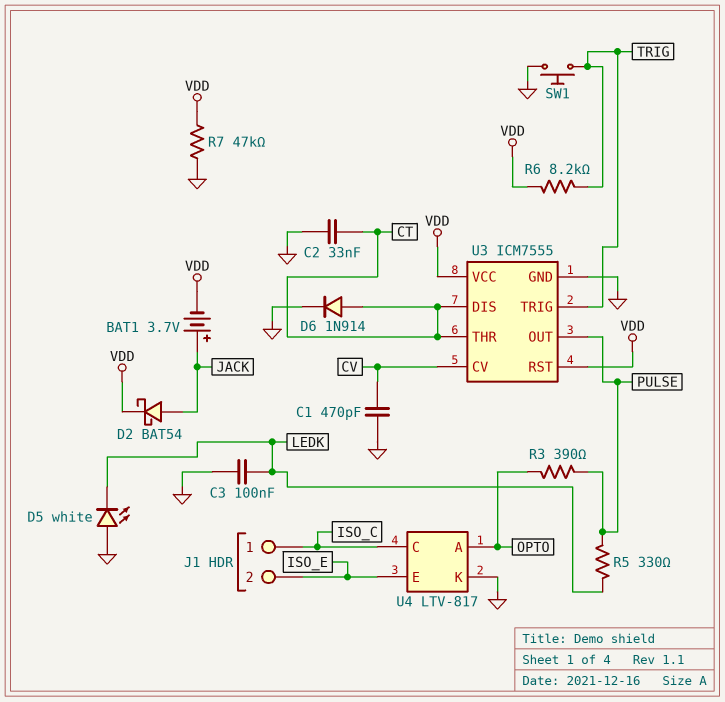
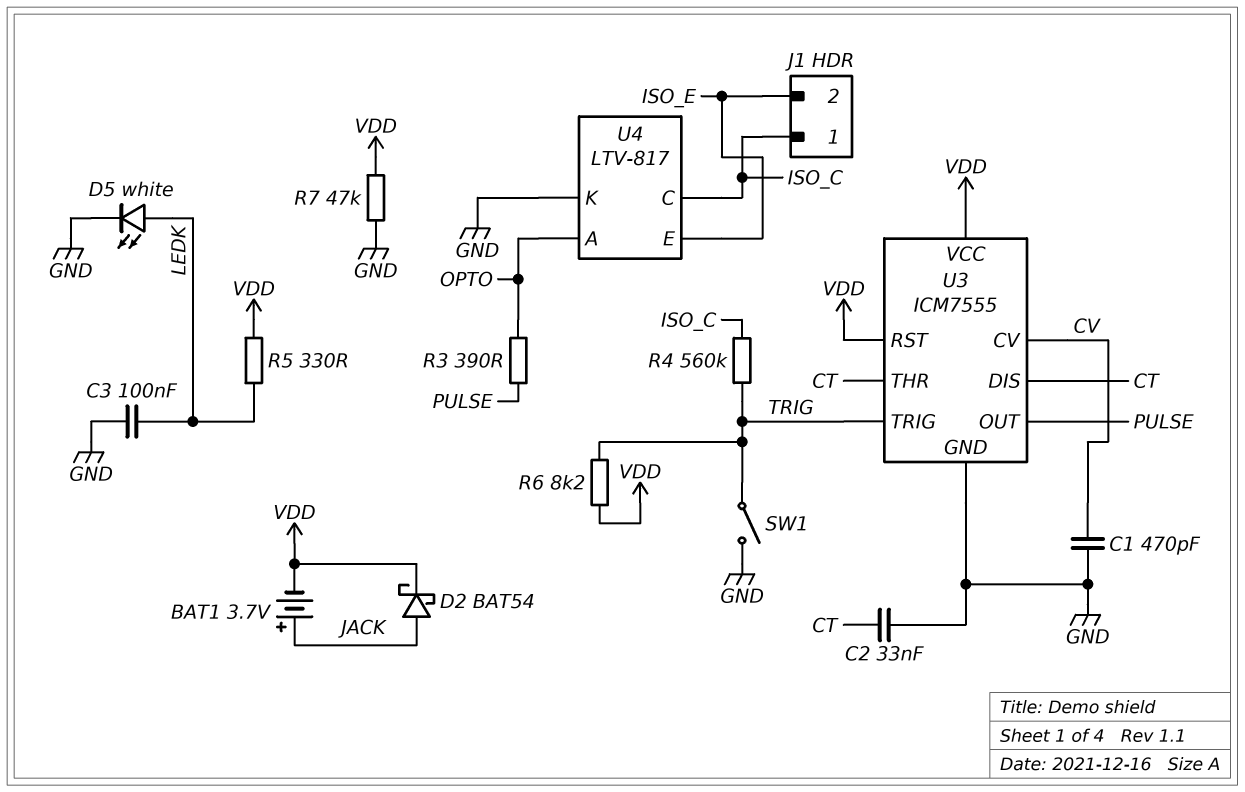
D5: LED white (A GND, K LEDK) -> LED white (A LEDK, K GND)
D6: diode 1N914 (A CT, K GND) -> none
R4: none -> 560k (ISO_C, TRIG)
R5: 330 (LEDK, PULSE) -> 330 (LEDK, VDD)
SW1: button (GND, TRIG) -> switch (GND, TRIG)

